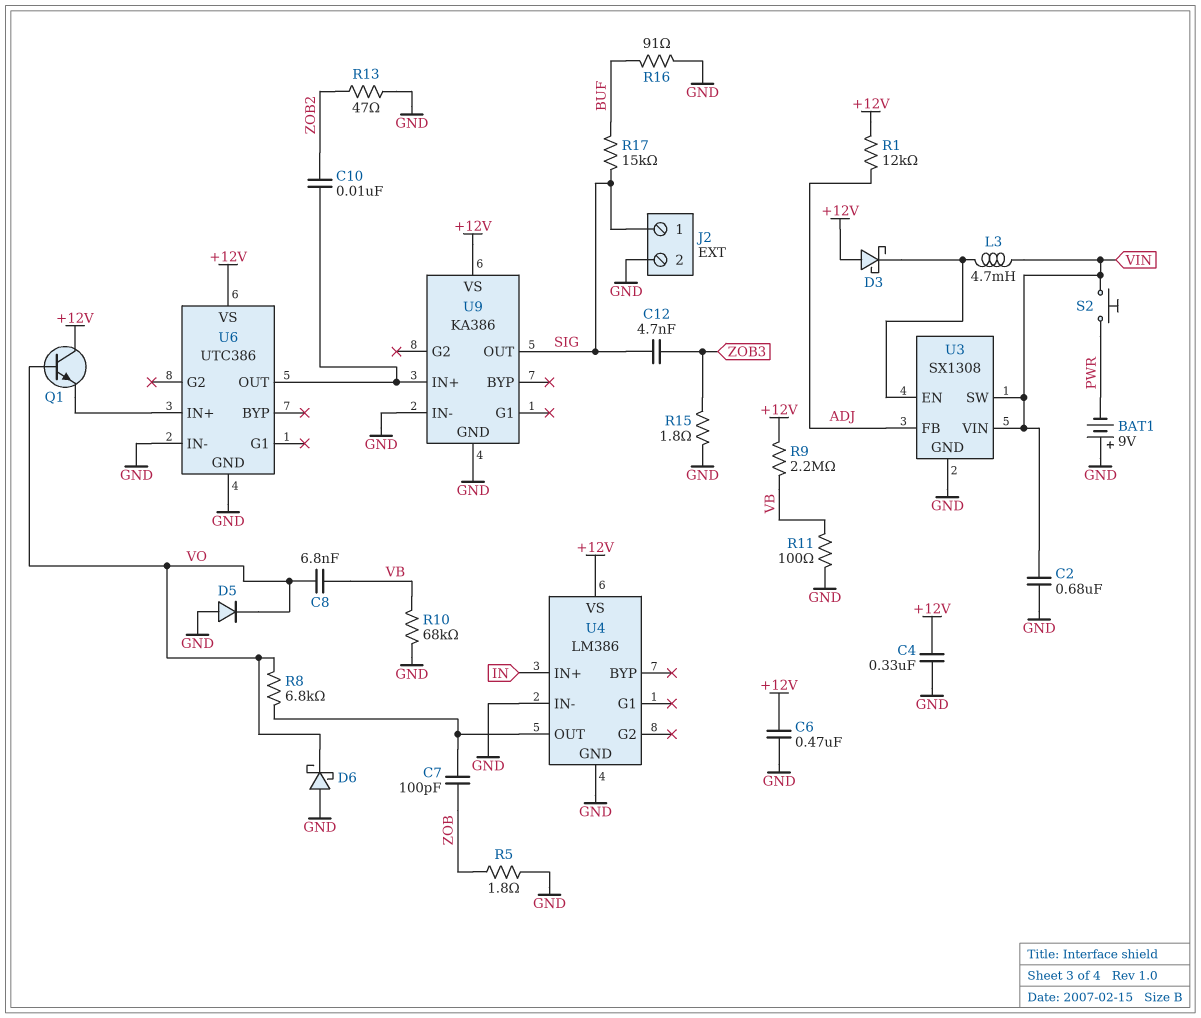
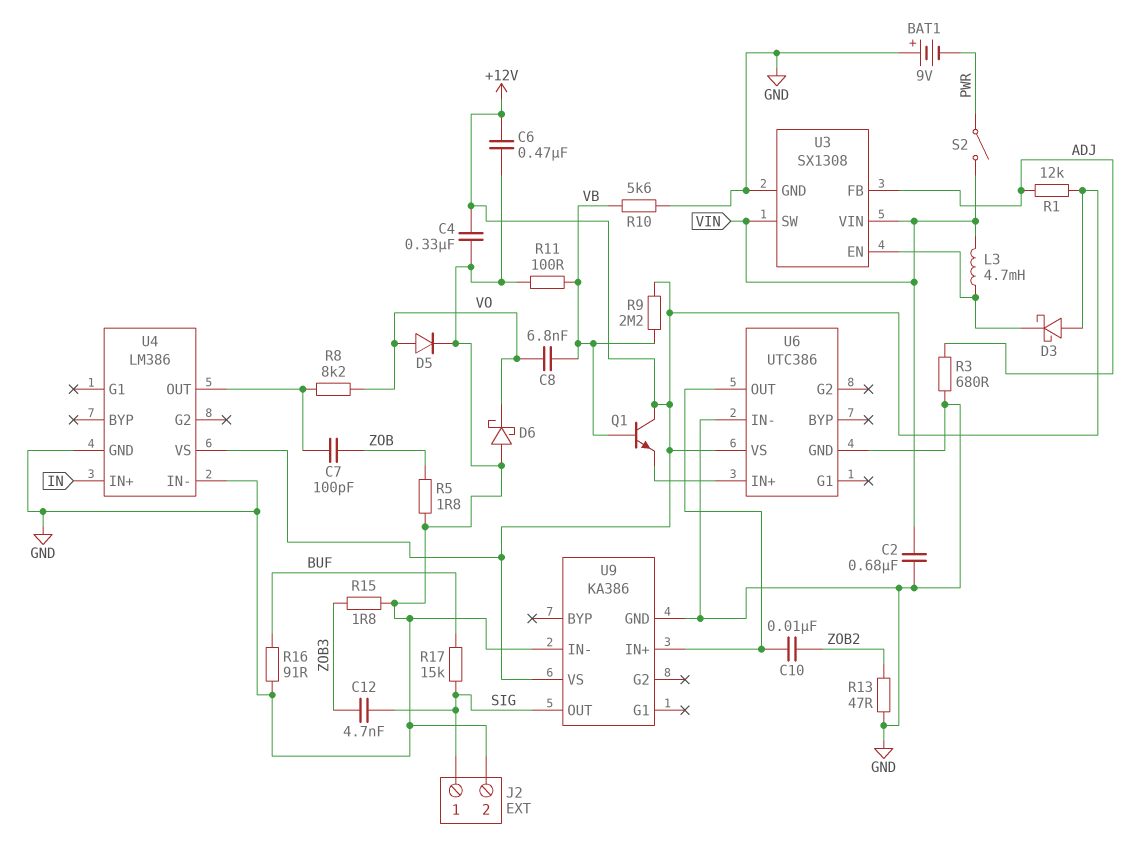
D5: diode (A GND, K VO) -> diode (A VO, K GND)
Q1: NPN (B VO, C +12V, E U6/IN+) -> NPN (B VB, C +12V, E U6/IN+)
R3: none -> 680 (ADJ, GND)
R8: 6.8k (U4/OUT, VO) -> 8.2k (U4/OUT, VO)
R10: 68k (GND, VB) -> 5.6k (GND, VB)
S2: button (PWR, VIN) -> switch (PWR, VIN)

